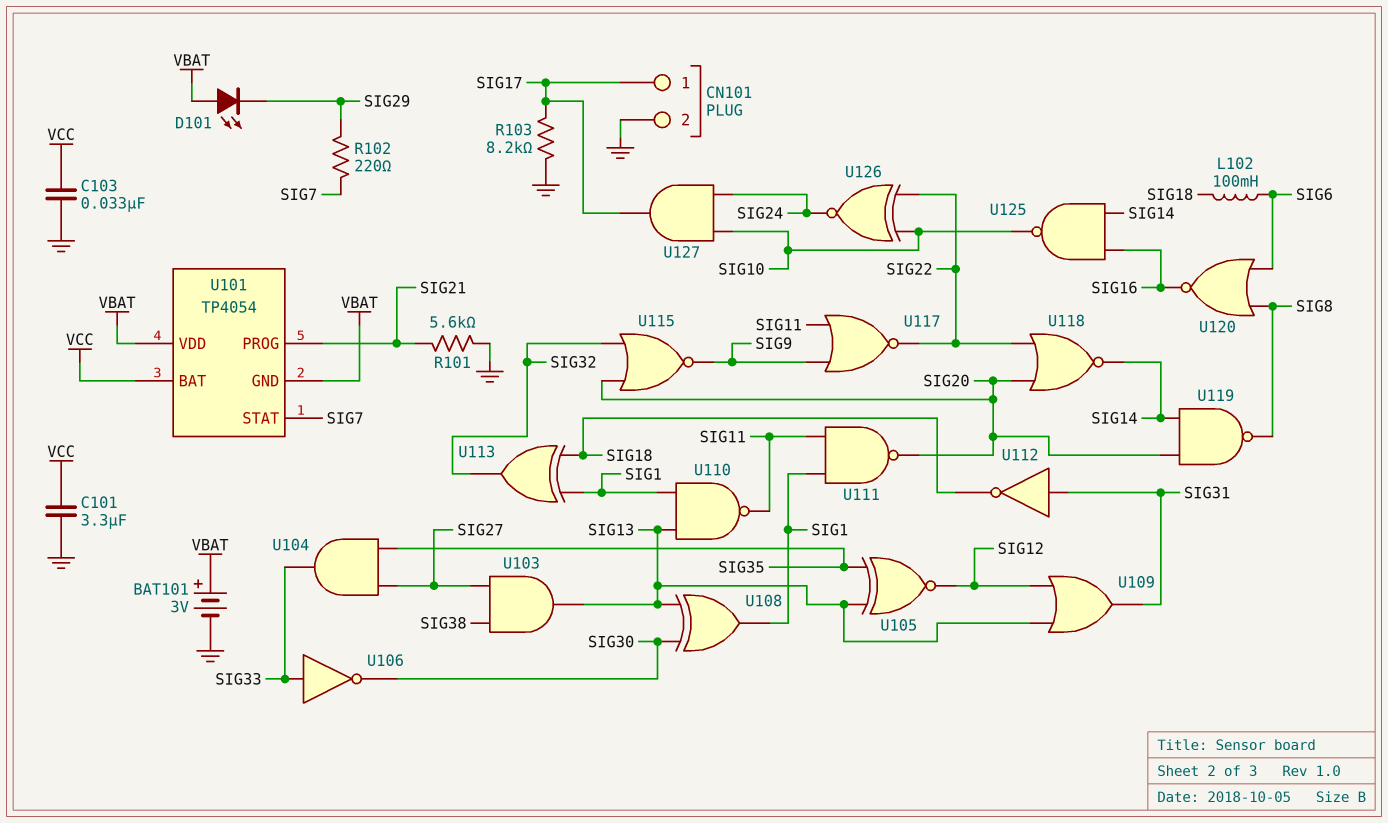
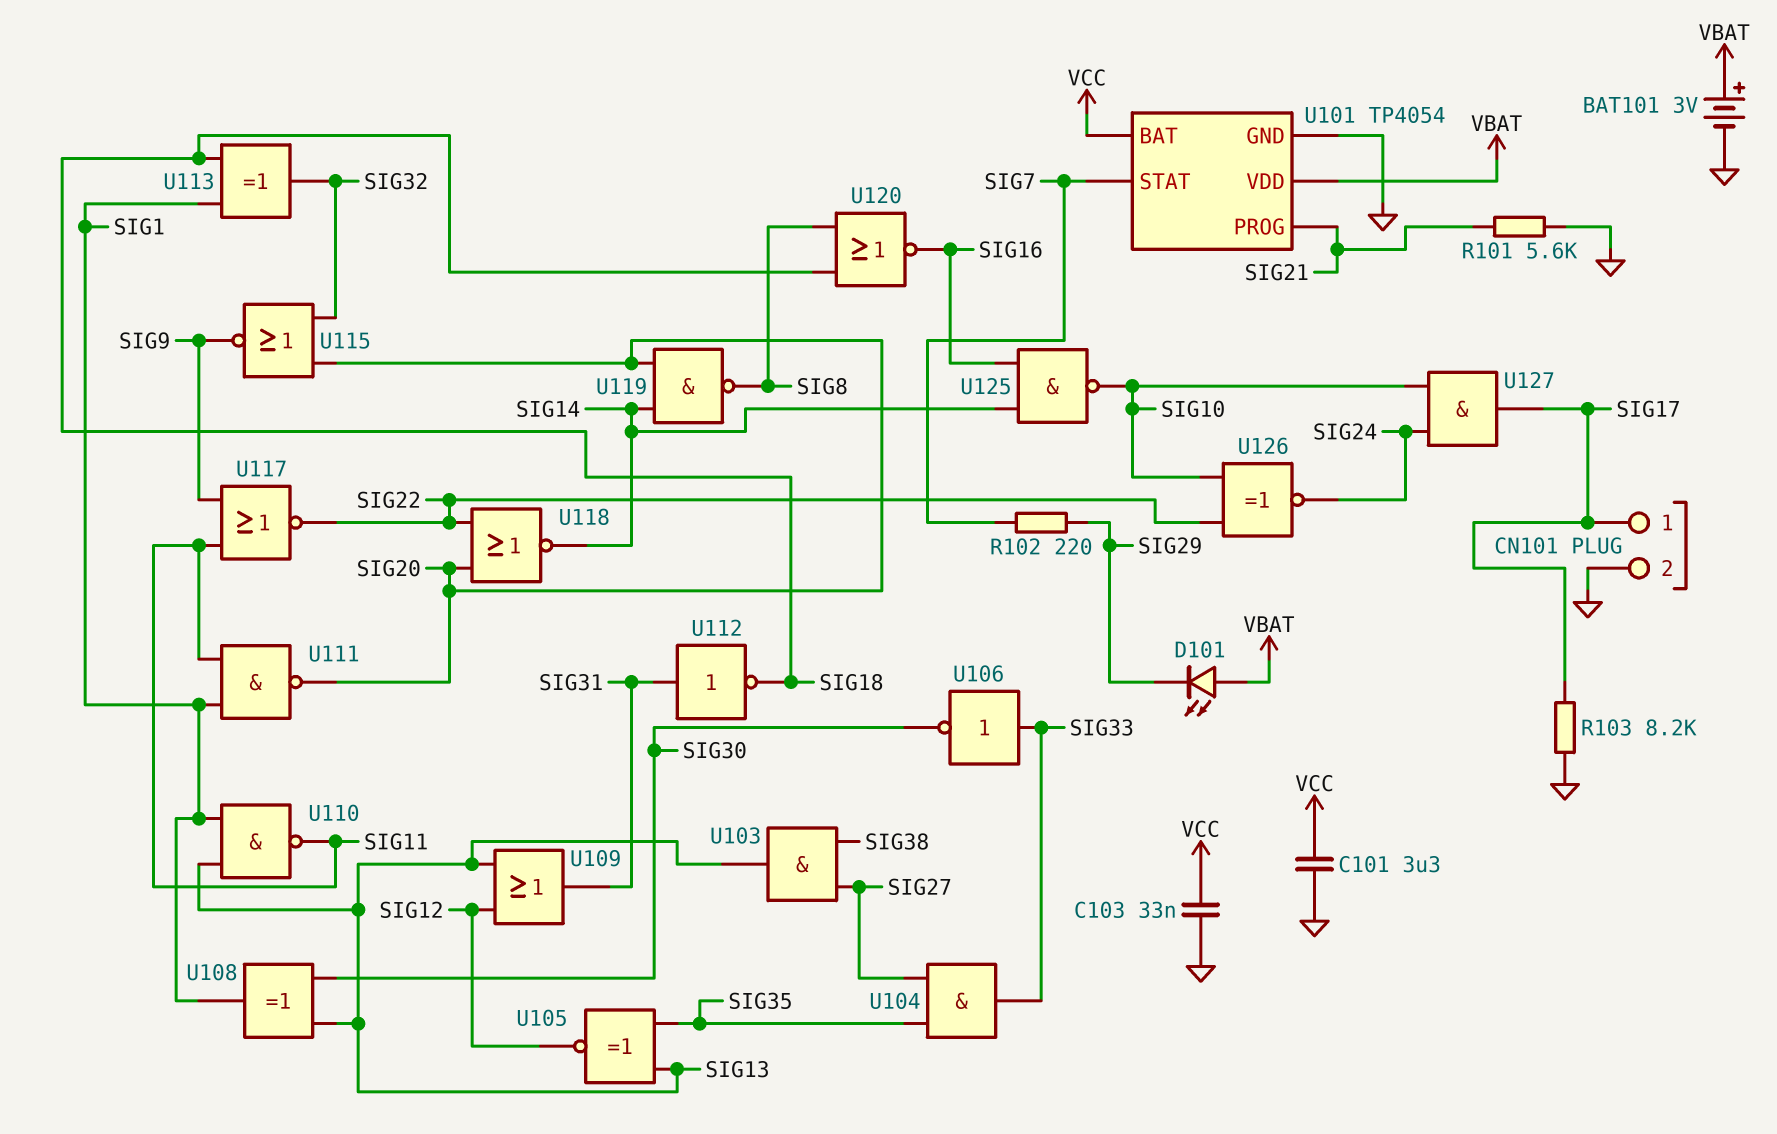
L102: 100mH (SIG6, SIG18) -> none
U101 pin GND: VBAT -> GND
U120: NOR (in SIG6, in SIG8, out SIG16) -> NOR (in SIG8, in SIG18, out SIG16)

